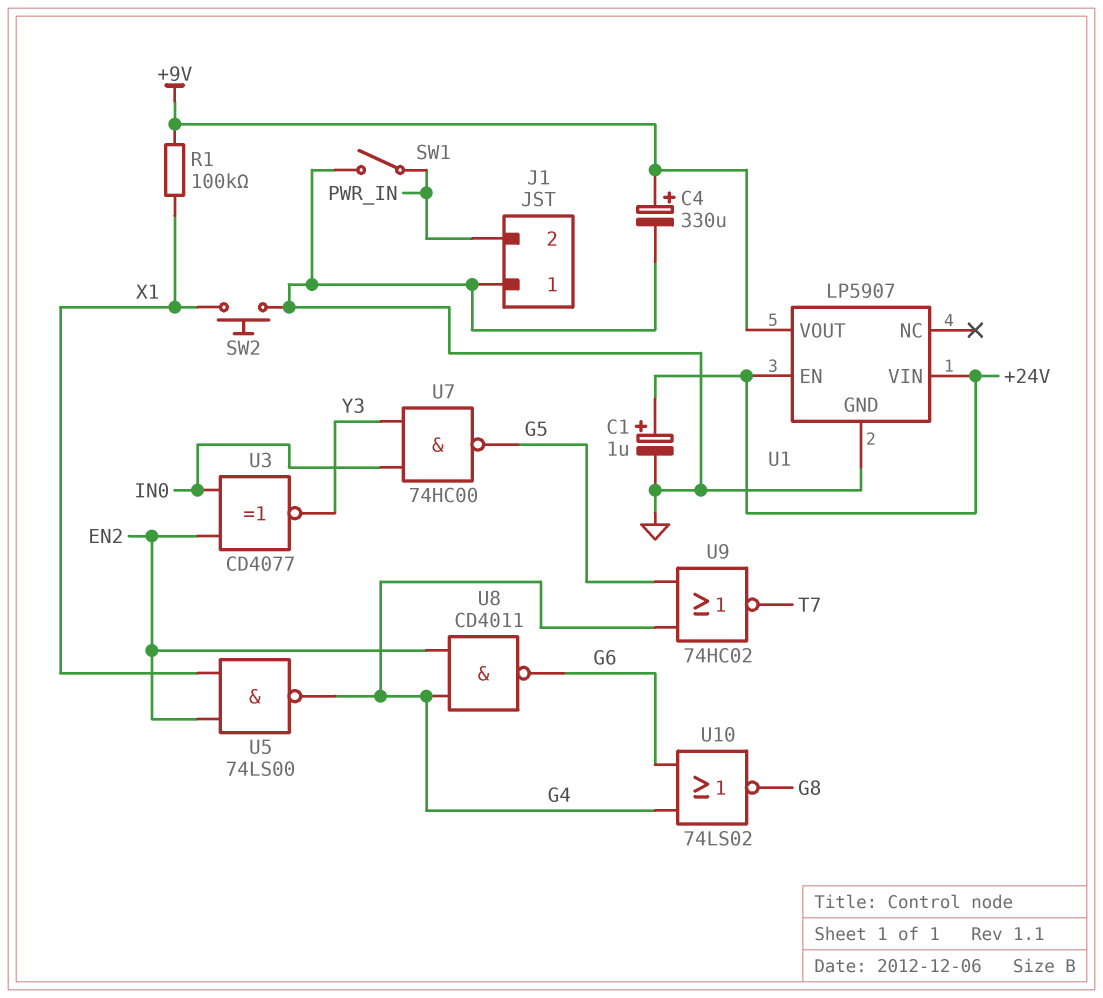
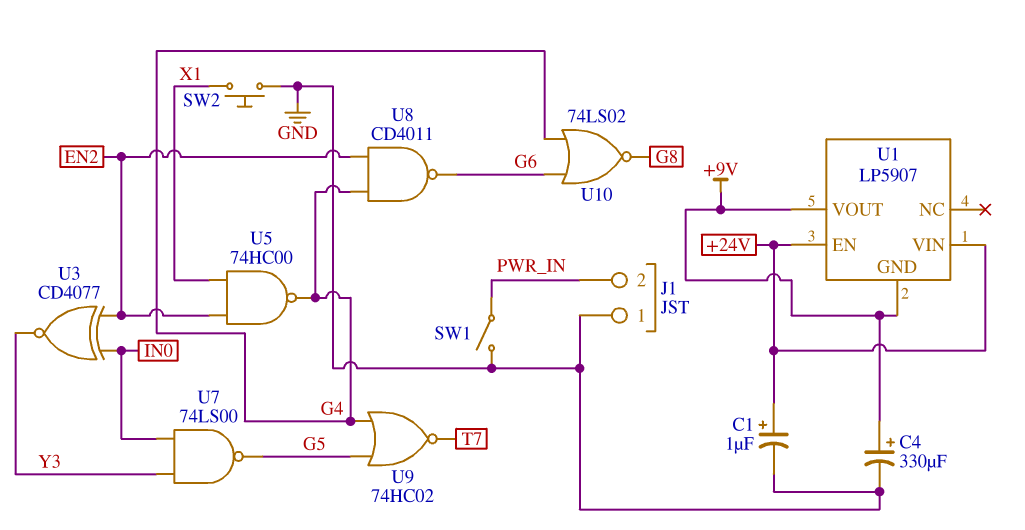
R1: 100k (+9V, X1) -> none
U1 pin GND: GND -> +9V
U5: NAND 74LS00 (in EN2, in X1, out G4) -> NAND 74HC00 (in EN2, in X1, out G4)
U7: NAND 74HC00 (in IN0, in Y3, out G5) -> NAND 74LS00 (in IN0, in Y3, out G5)

